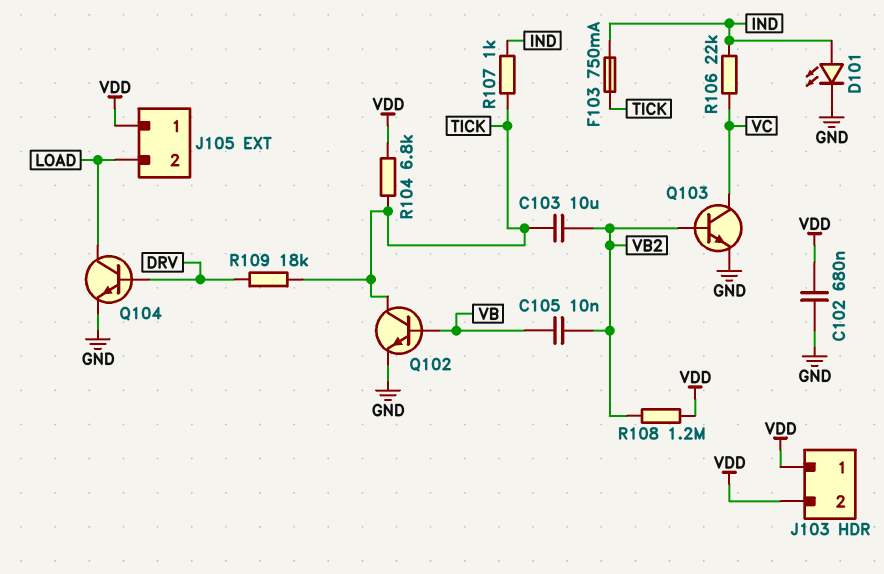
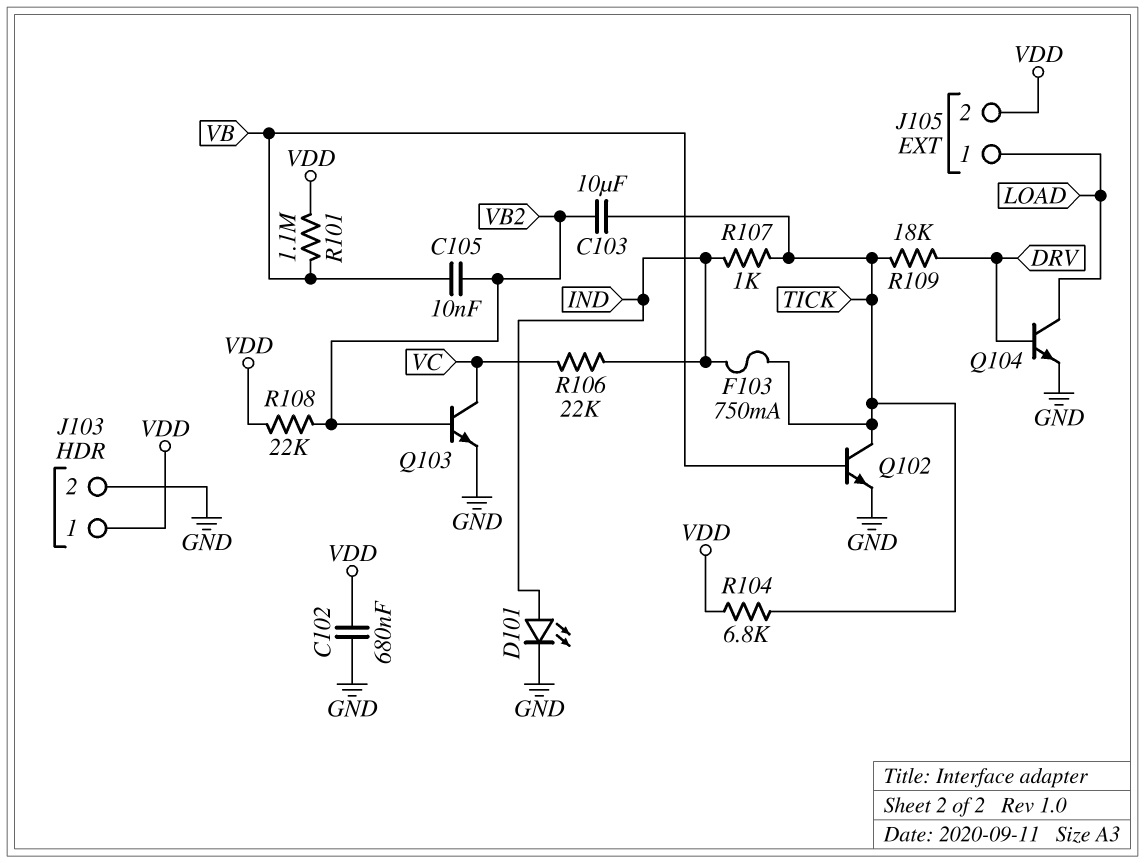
J103 pin 2: VDD -> GND
J105 pin 1: VDD -> LOAD
J105 pin 2: LOAD -> VDD
R101: none -> 1.1M (VB, VDD)
R108: 1.2M (VB2, VDD) -> 22k (VB2, VDD)

